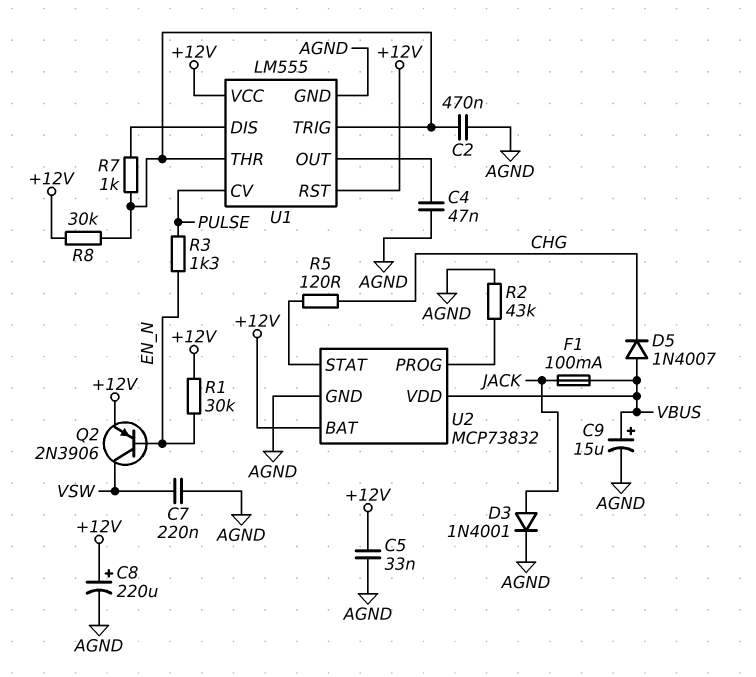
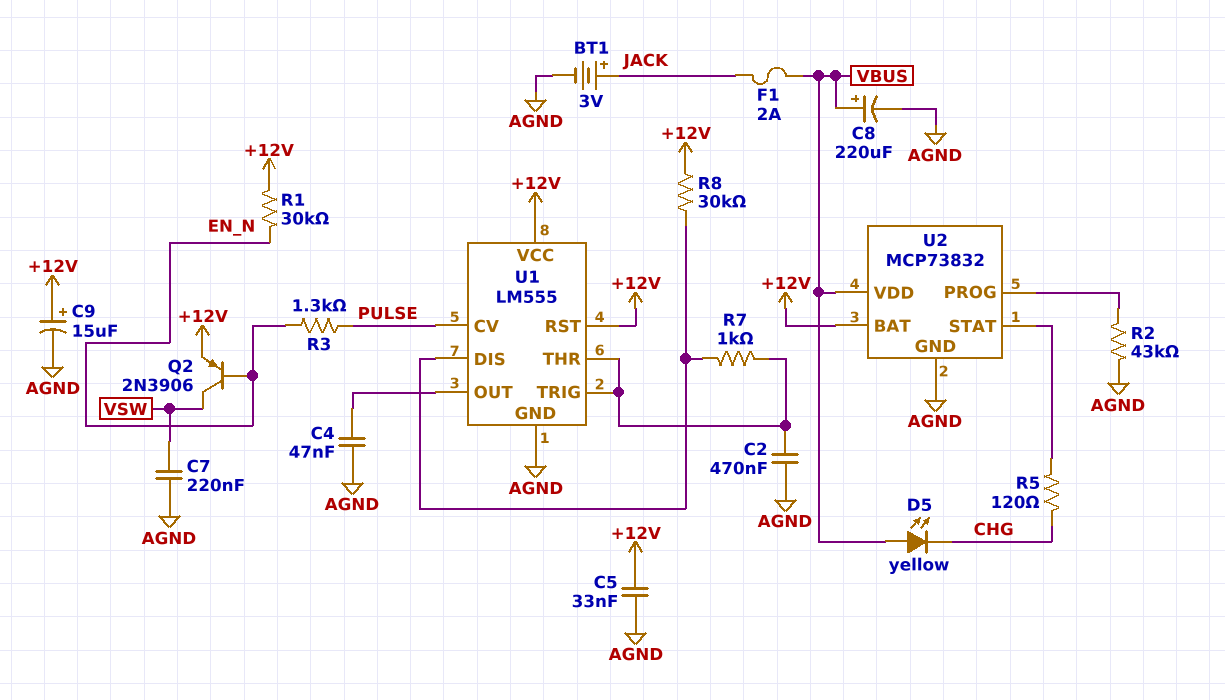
BT1: none -> 3V (plus JACK, minus AGND)
C8: 220uF (plus +12V, minus AGND) -> 220uF (plus VBUS, minus AGND)
C9: 15uF (plus VBUS, minus AGND) -> 15uF (plus +12V, minus AGND)
D3: diode 1N4001 (A JACK, K AGND) -> none
D5: diode 1N4007 (A VBUS, K CHG) -> LED yellow (A VBUS, K CHG)
F1: 100mA (JACK, VBUS) -> 2A (JACK, VBUS)
R8: 30k (+12V, U1/THR) -> 30k (+12V, U1/DIS)

